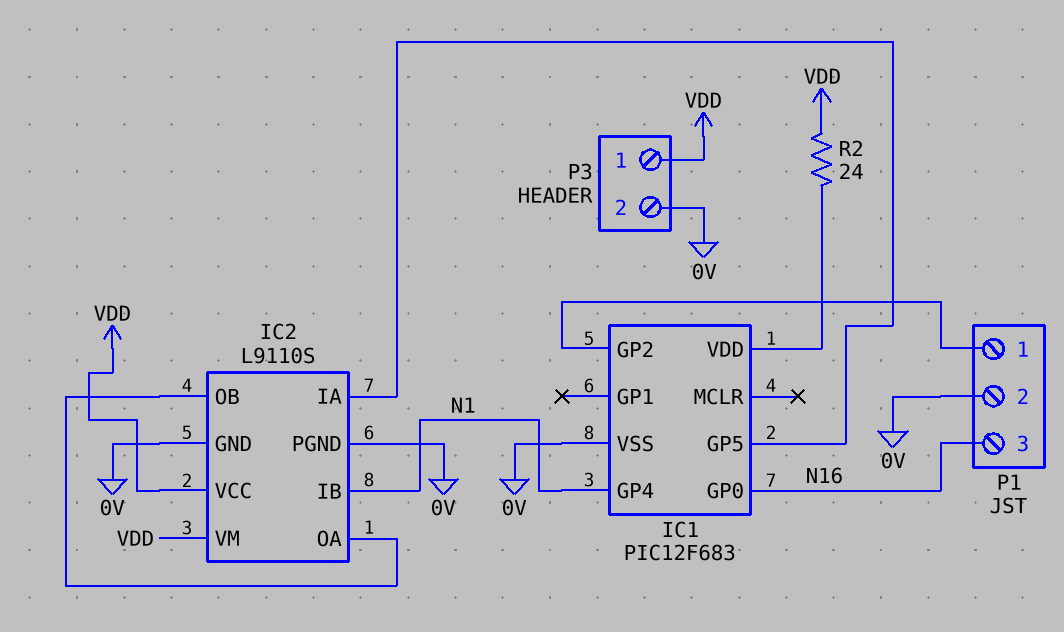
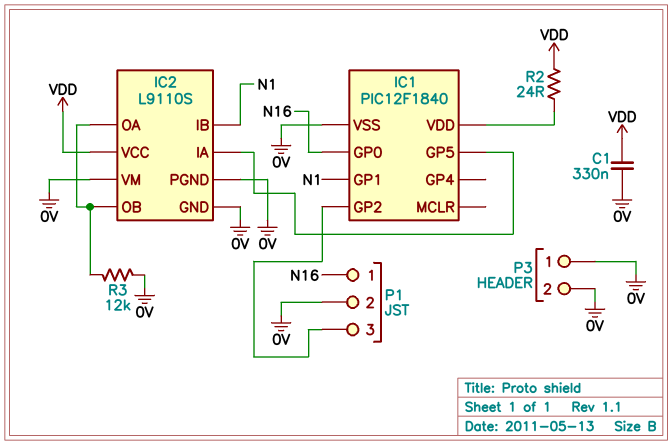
C1: none -> 330nF (0V, VDD)
IC1: PIC12F683 -> PIC12F1840
IC1 pin GP1: none -> N1
IC1 pin GP4: N1 -> none
IC2 pin VM: VDD -> 0V
P1 pin 1: IC1/GP2 -> N16
P1 pin 3: N16 -> IC1/GP2
P3 pin 1: VDD -> 0V
R3: none -> 12k (0V, IC2/OA)

